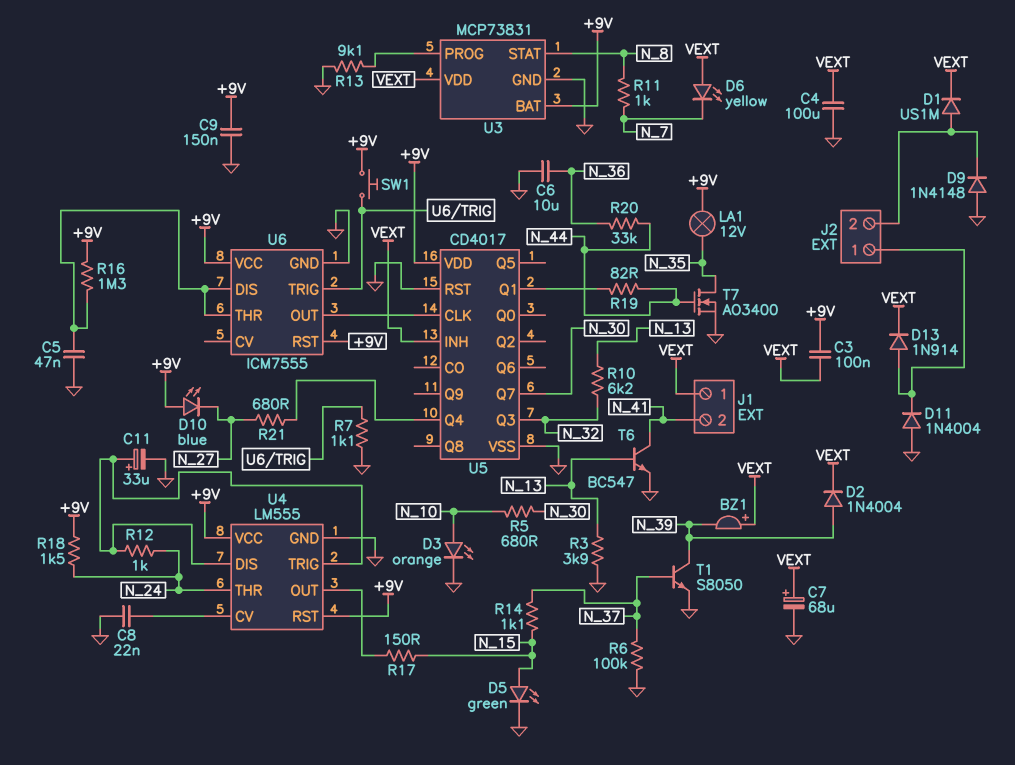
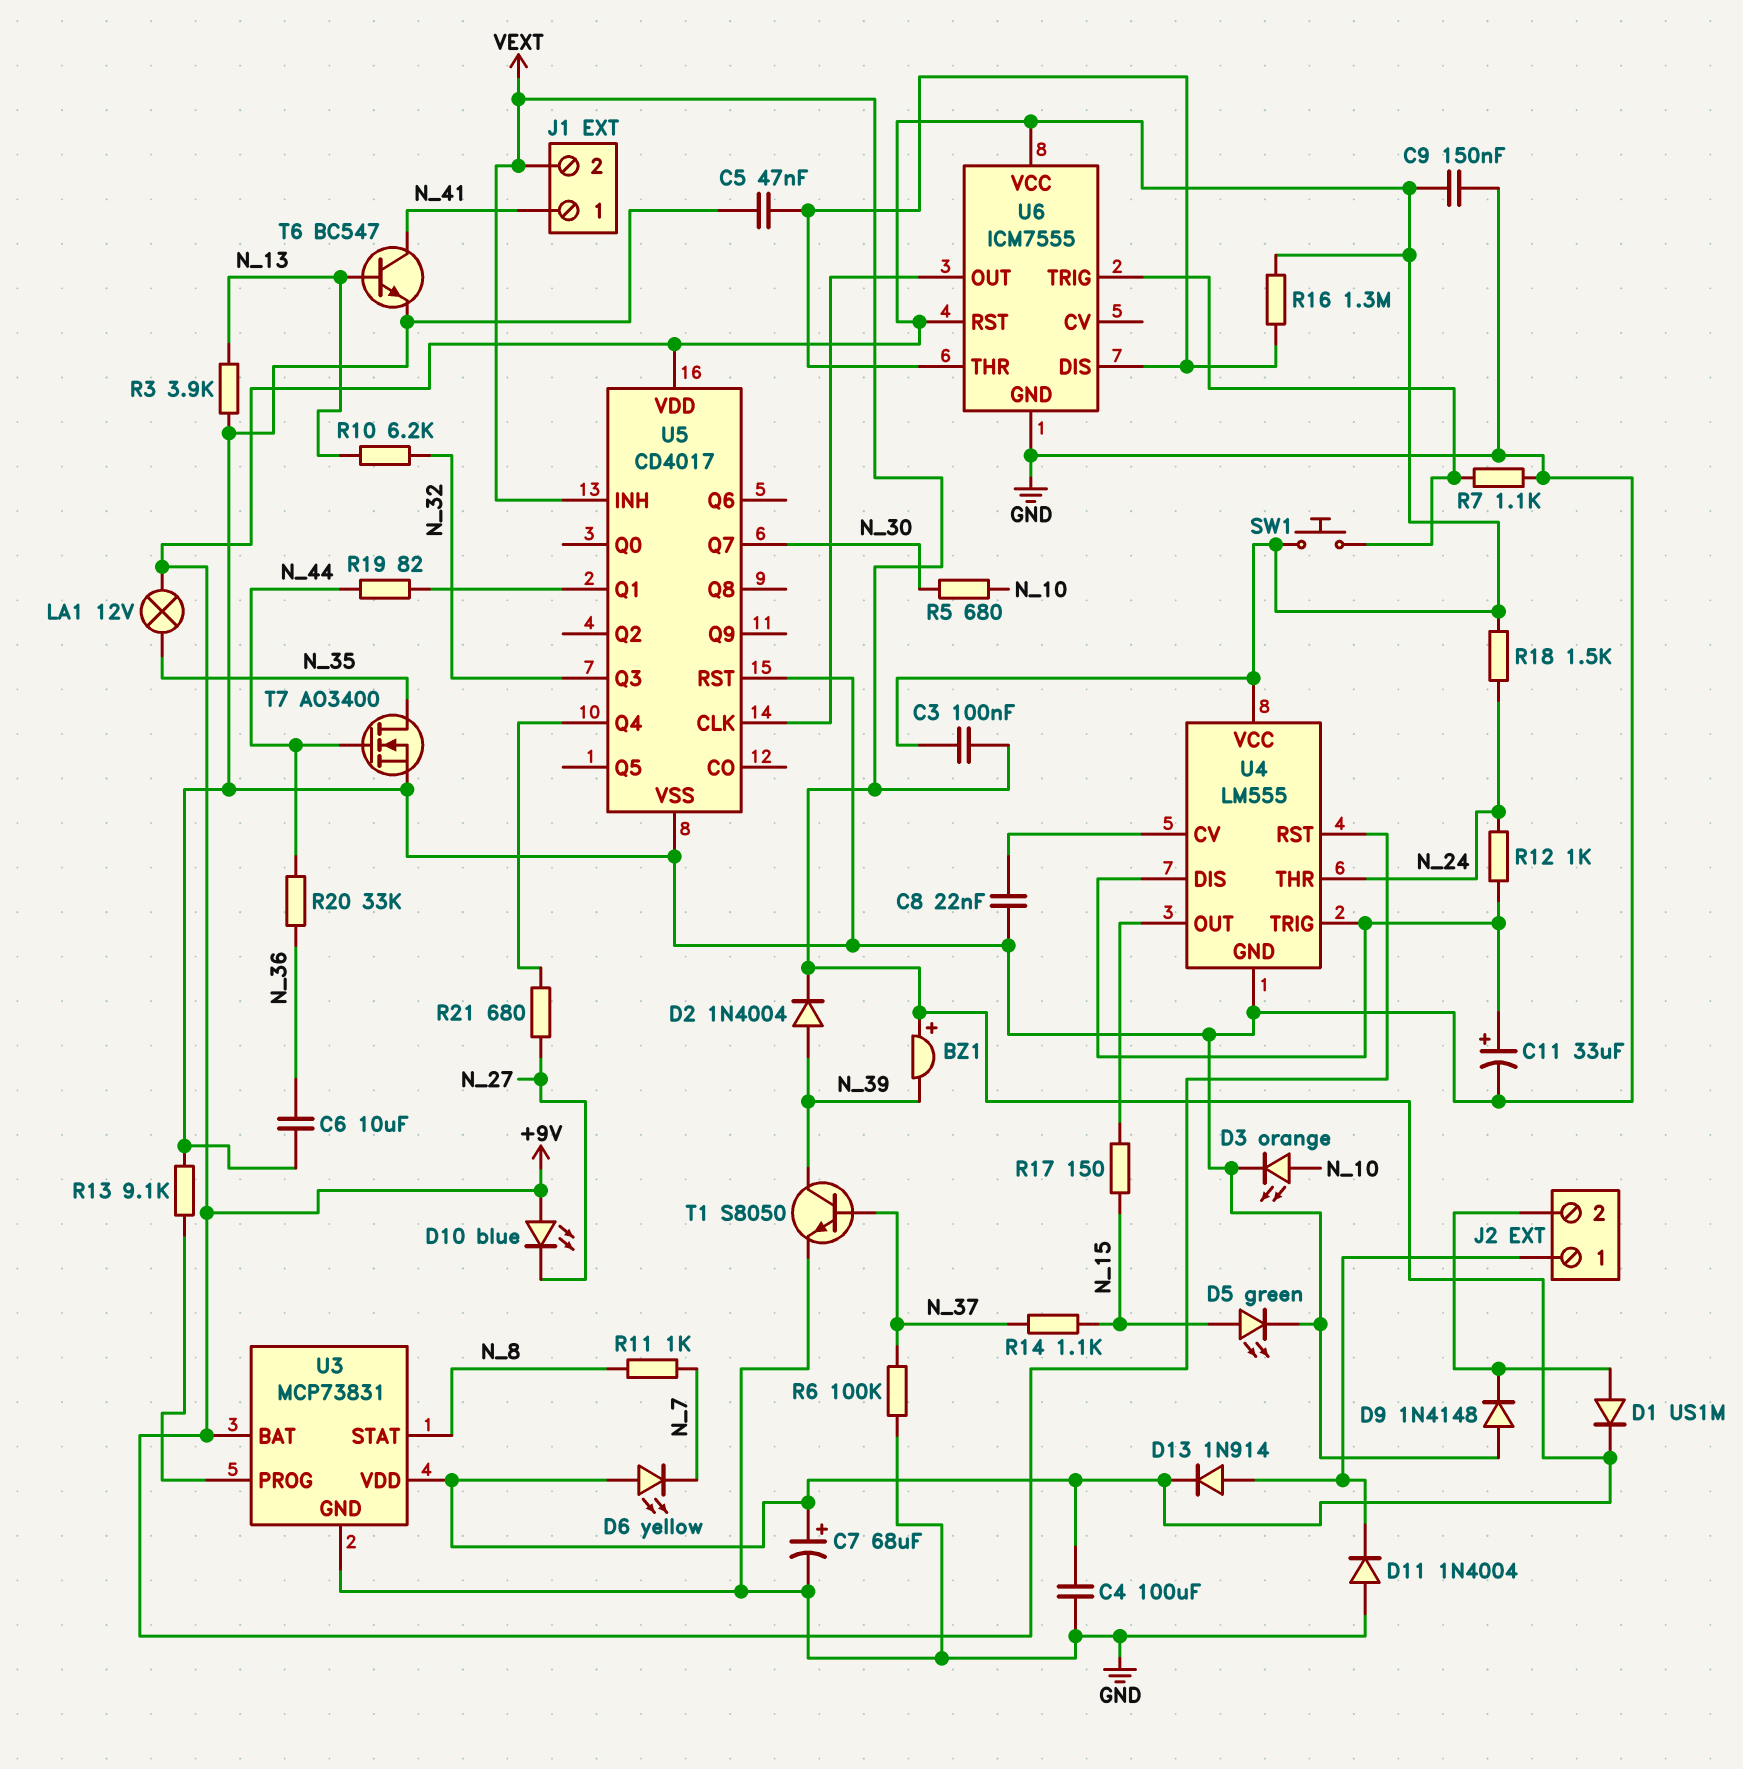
J1 pin 1: VEXT -> N_41
J1 pin 2: N_41 -> VEXT

